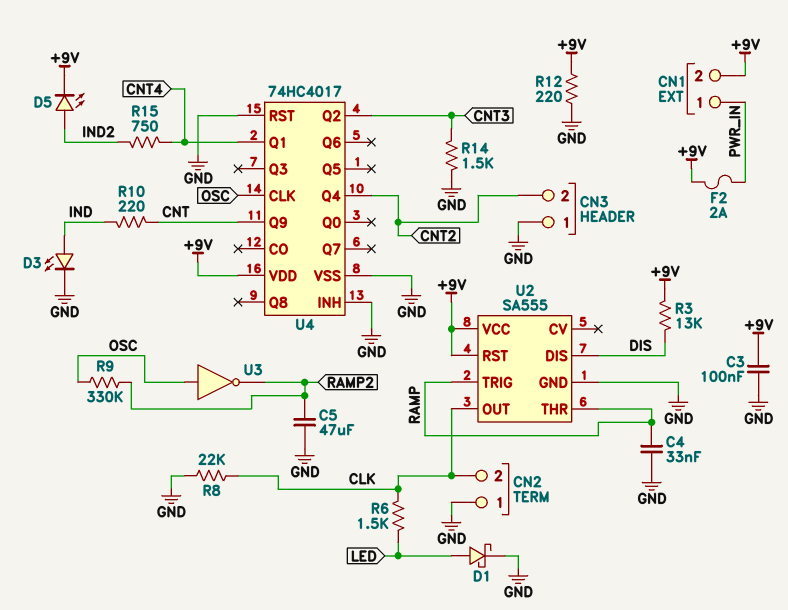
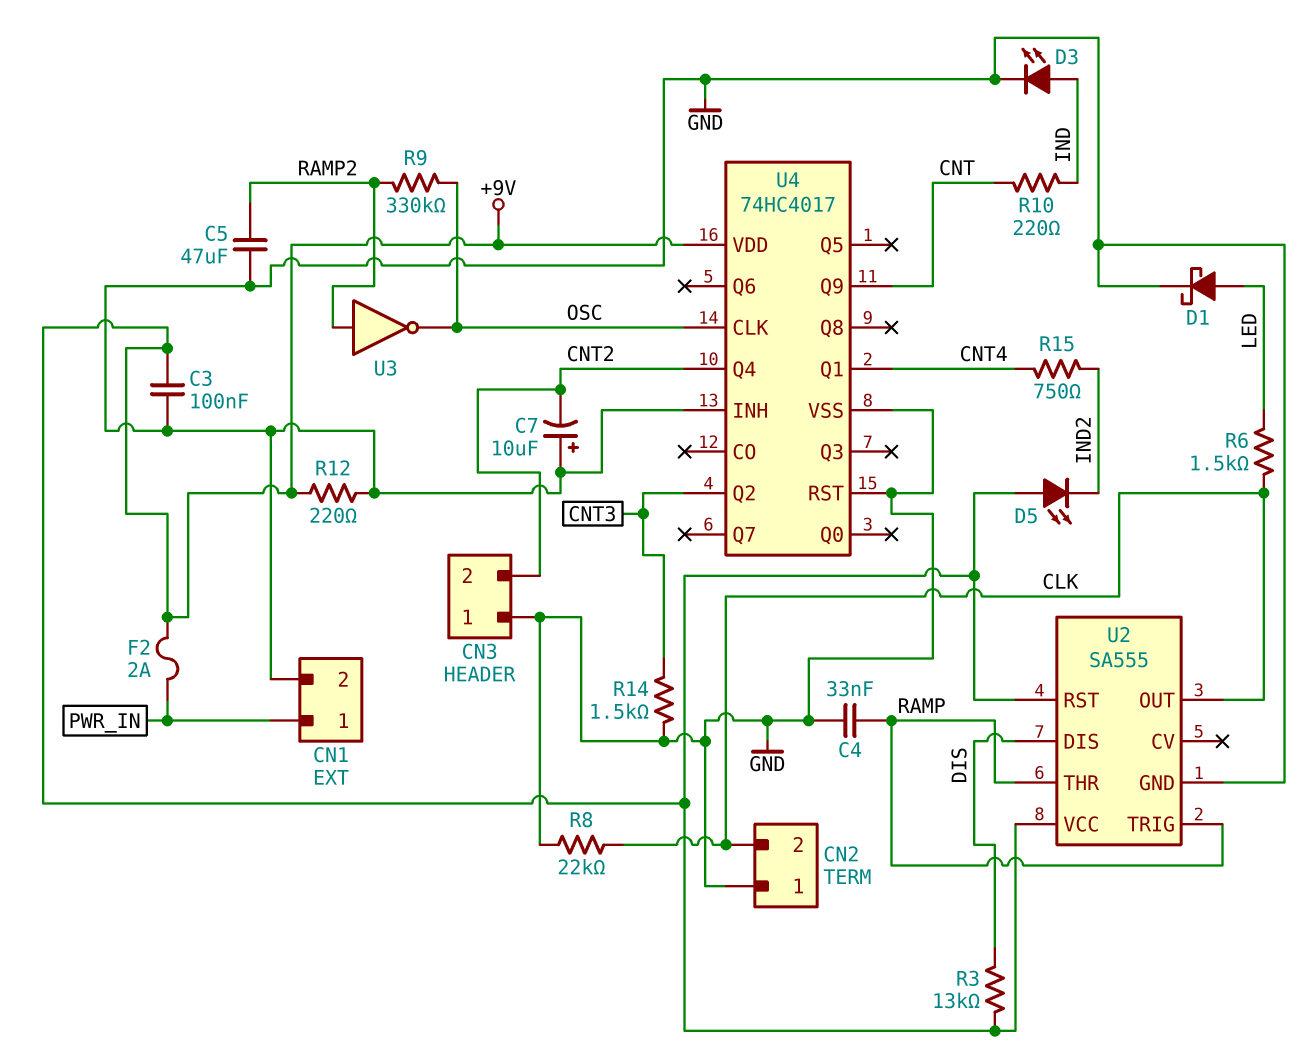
C7: none -> 10uF (plus GND, minus CNT2)
CN1 pin 2: +9V -> GND
D5: LED (A IND2, K +9V) -> LED (A +9V, K IND2)
U3: NOT (in OSC, out RAMP2) -> NOT (in RAMP2, out OSC)

